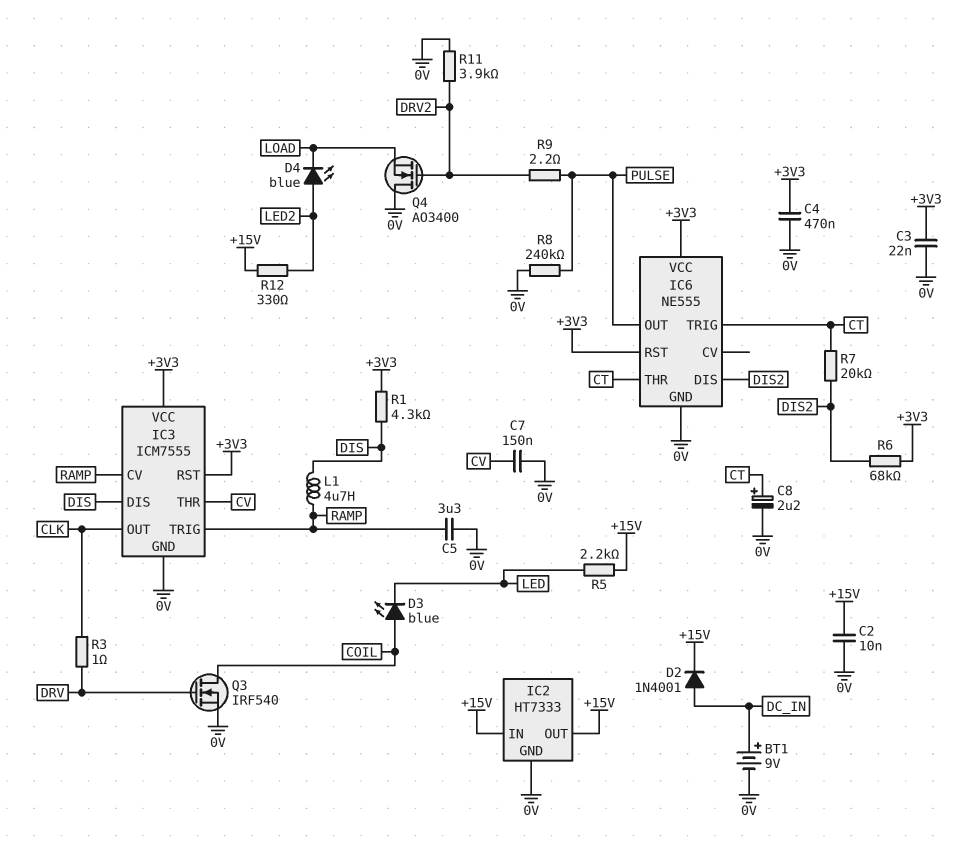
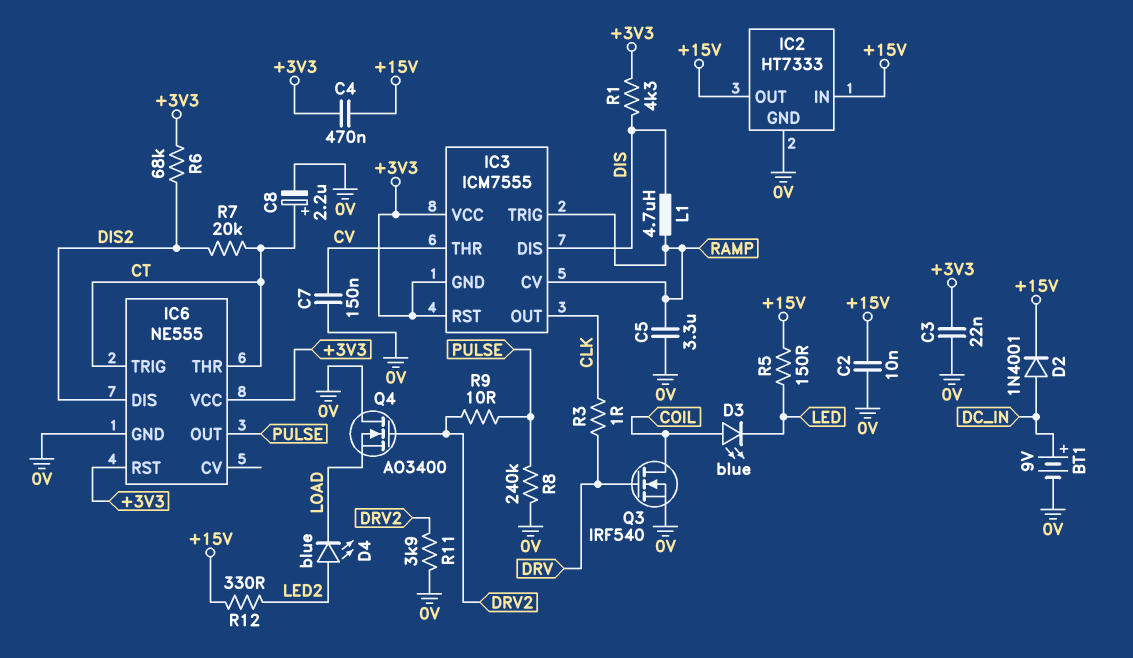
C4: 470nF (+3V3, 0V) -> 470nF (+3V3, +15V)
IC3 pin GND: 0V -> +3V3
R5: 2.2k (+15V, LED) -> 150 (+15V, LED)
R9: 2.2 (DRV2, PULSE) -> 10 (DRV2, PULSE)

